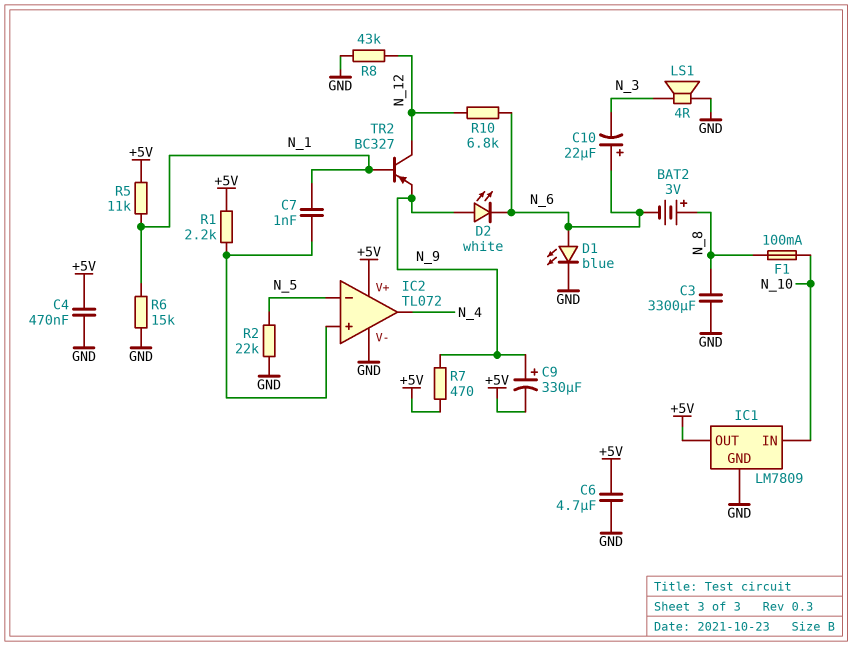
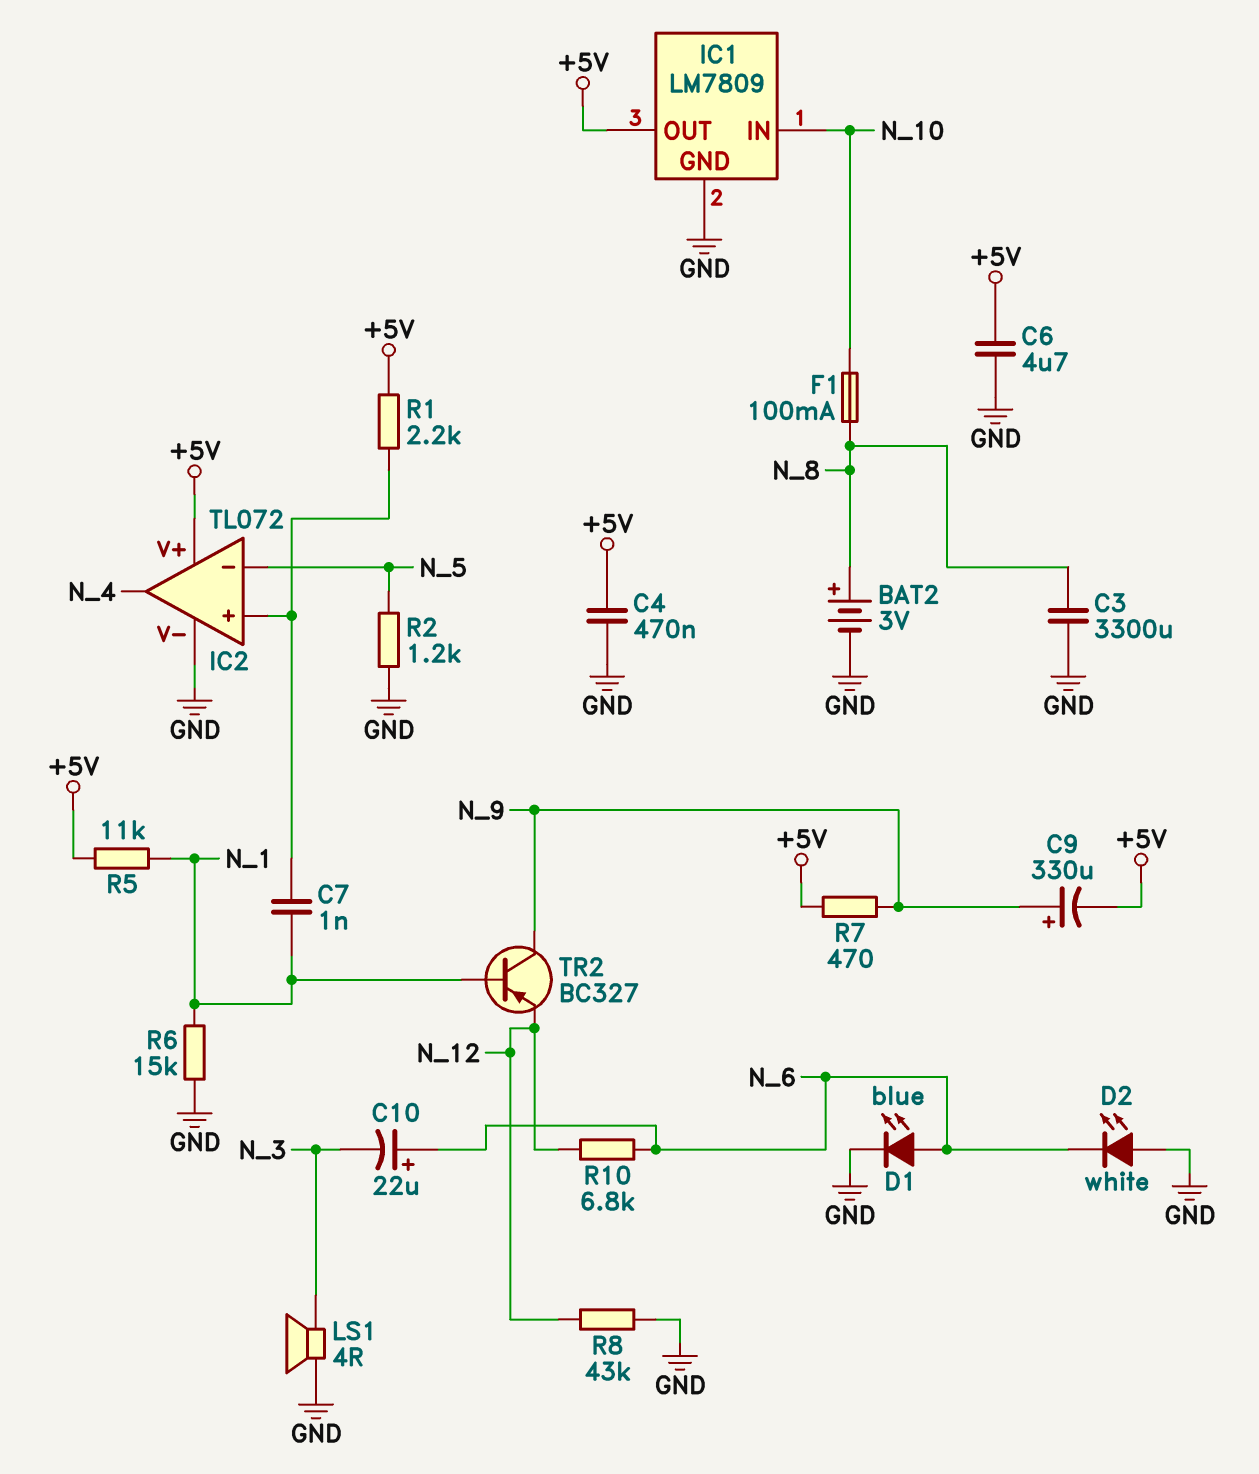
BAT2: 3V (plus N_8, minus N_6) -> 3V (plus N_8, minus GND)
D2: LED white (A N_9, K N_6) -> LED white (A GND, K N_6)
R2: 22k (GND, N_5) -> 1.2k (GND, N_5)
TR2: PNP BC327 (B N_1, C N_12, E N_9) -> PNP BC327 (B N_1, C N_9, E N_12)

